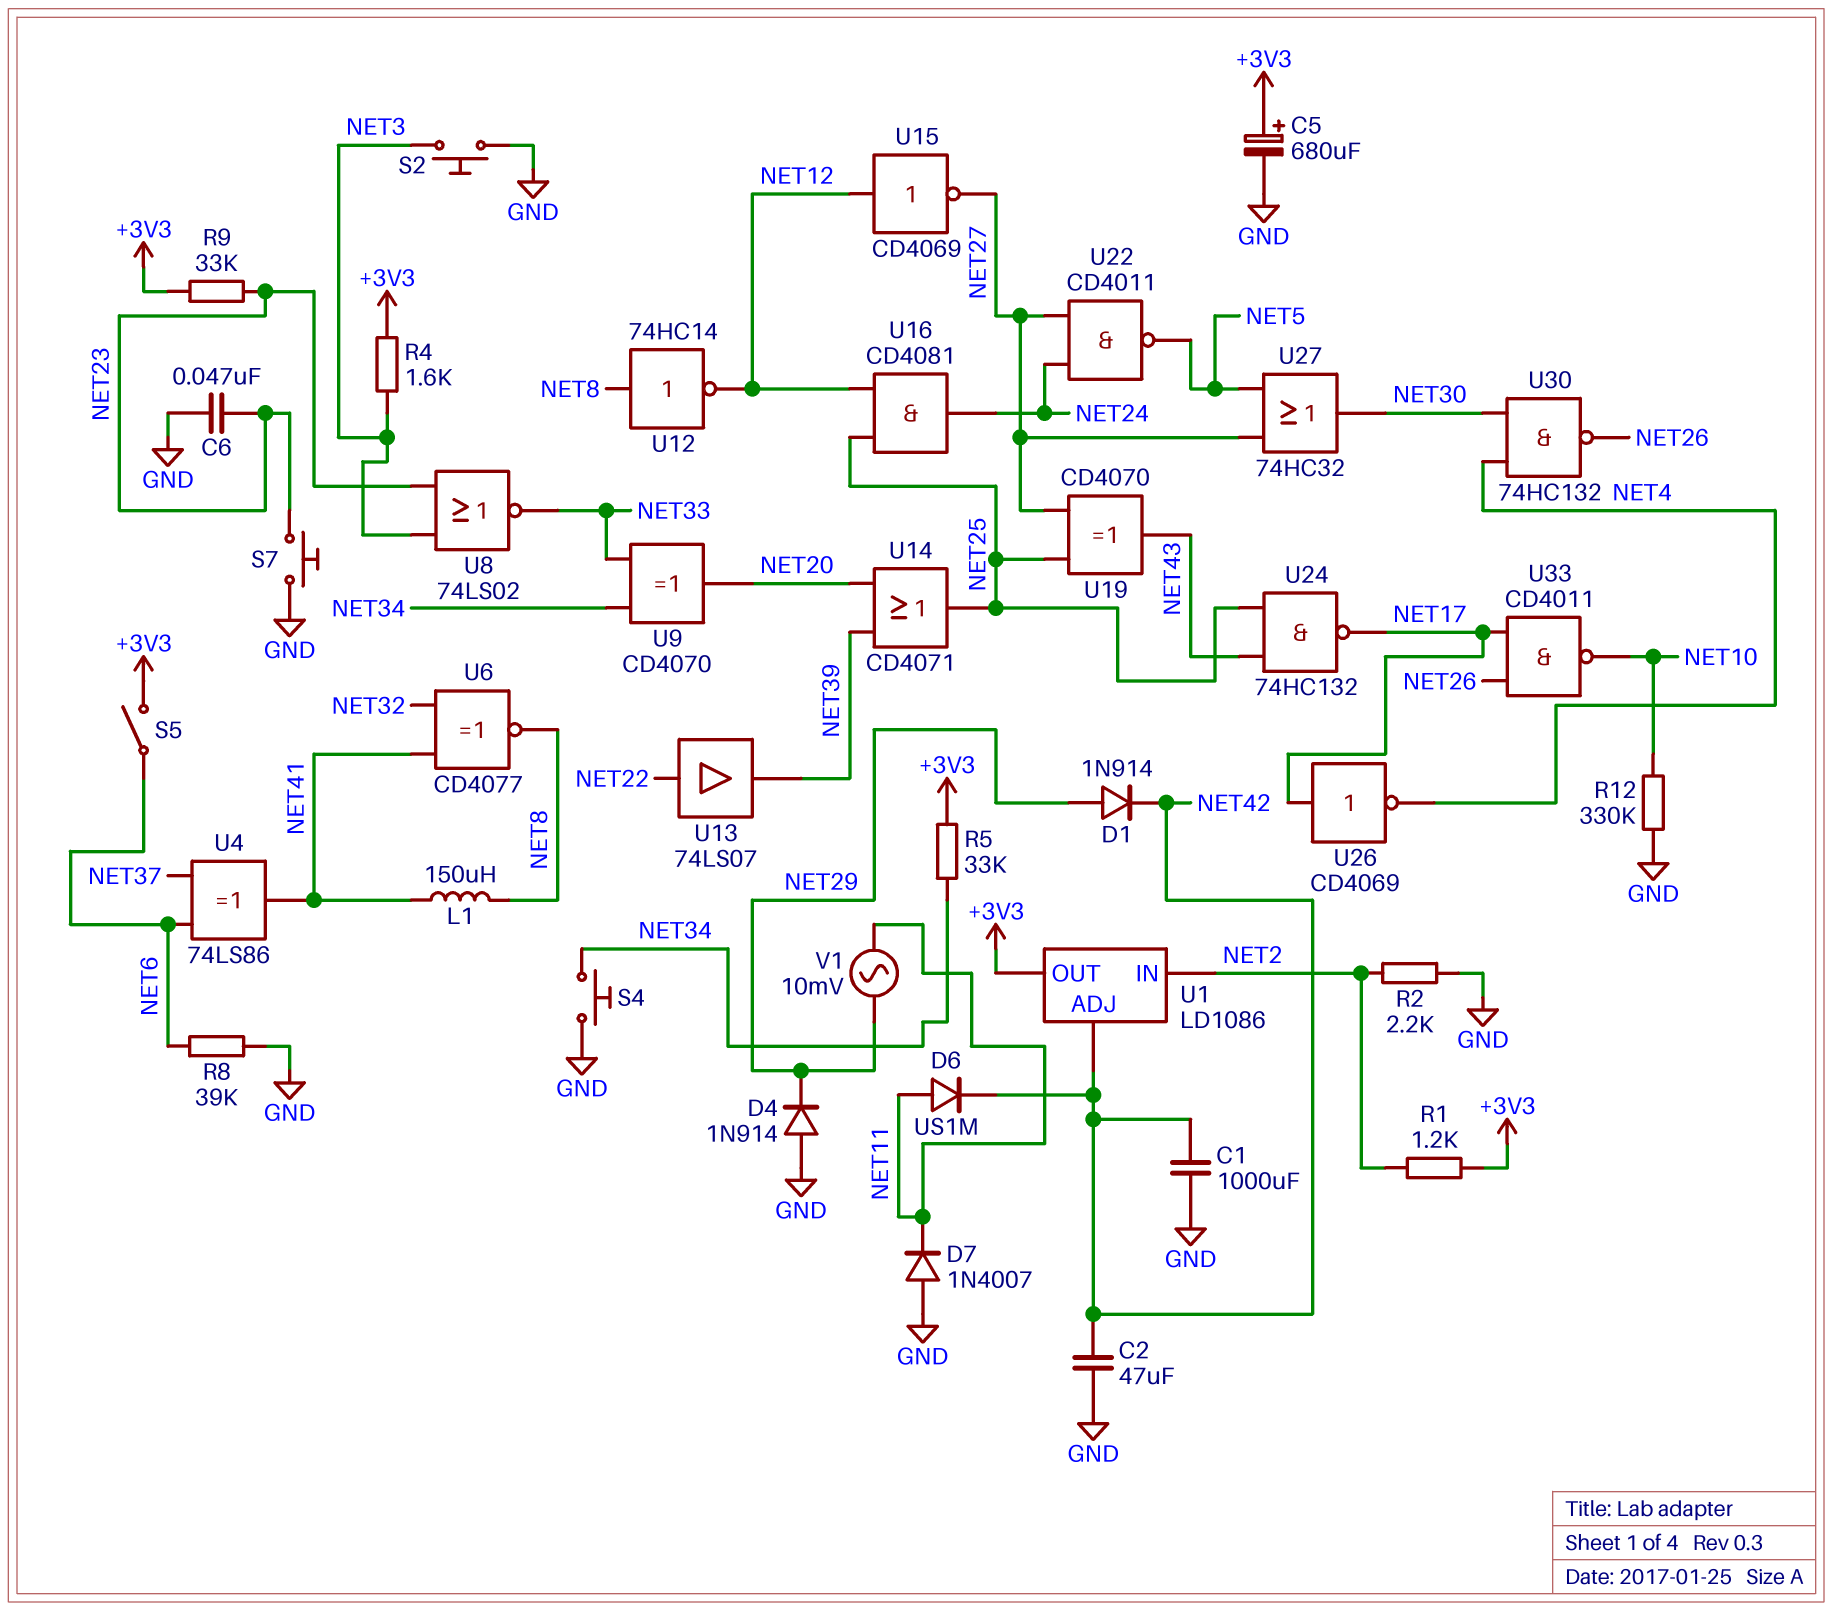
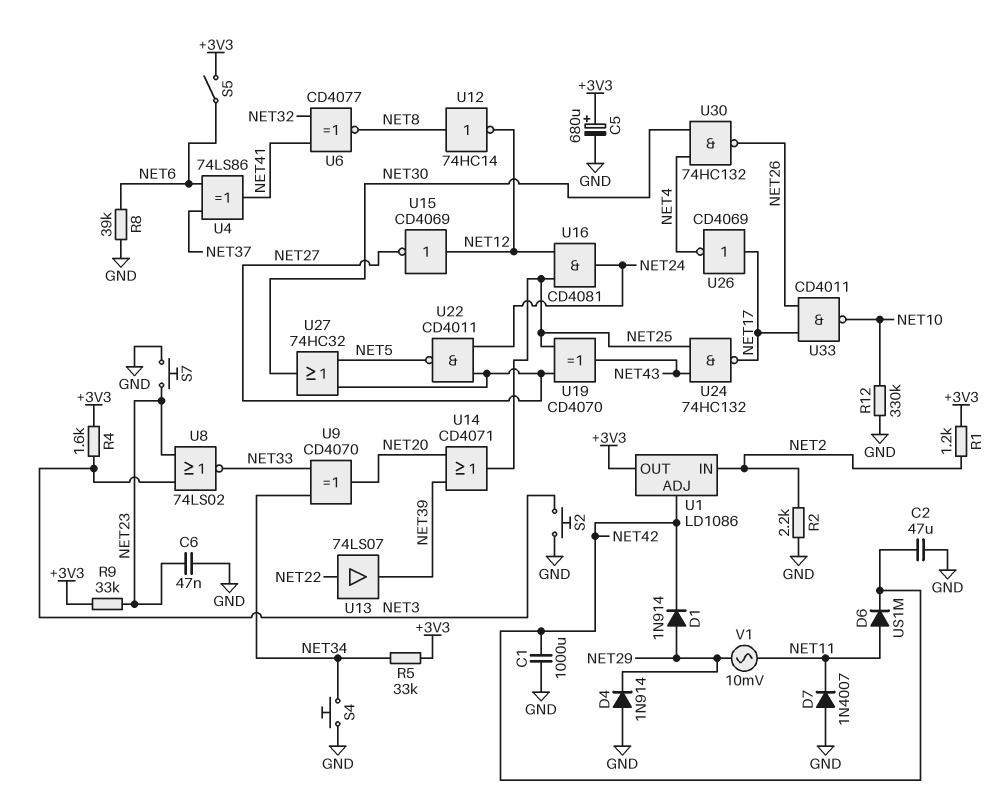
L1: 150uH (NET8, NET41) -> none

